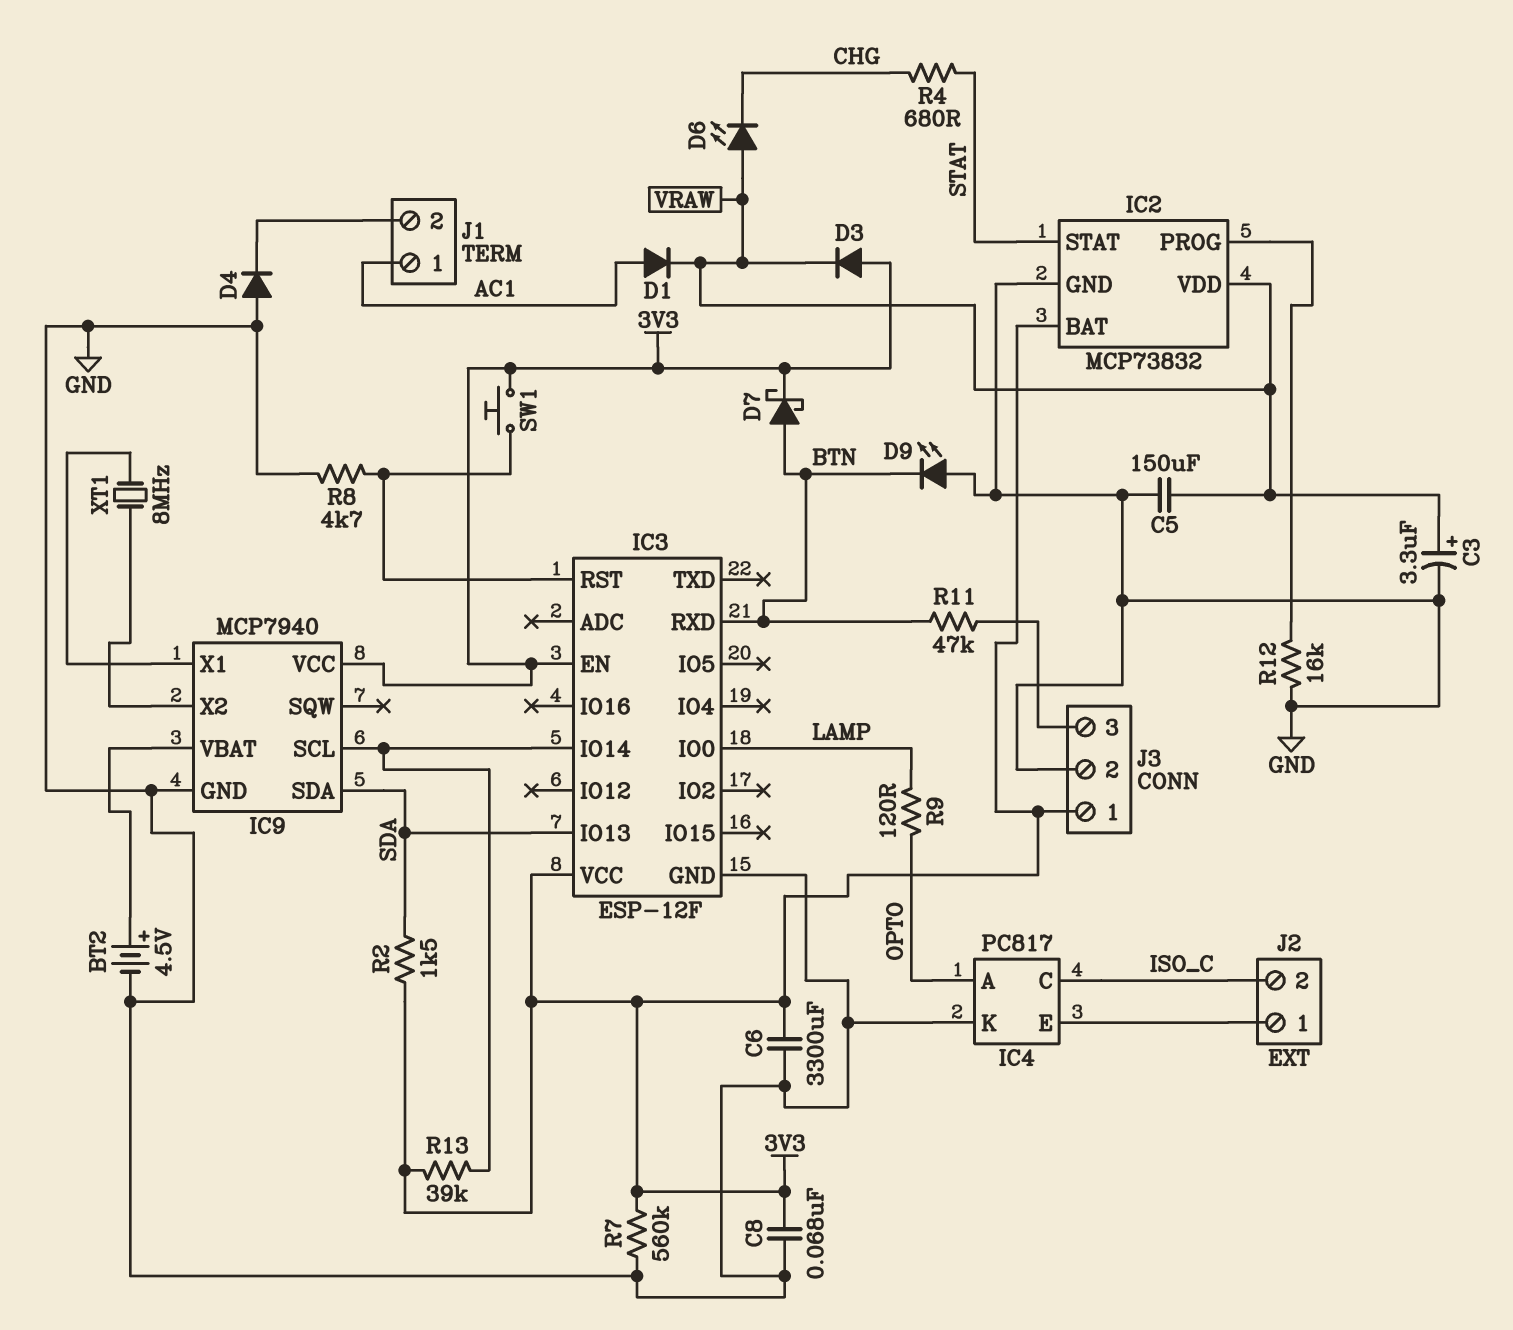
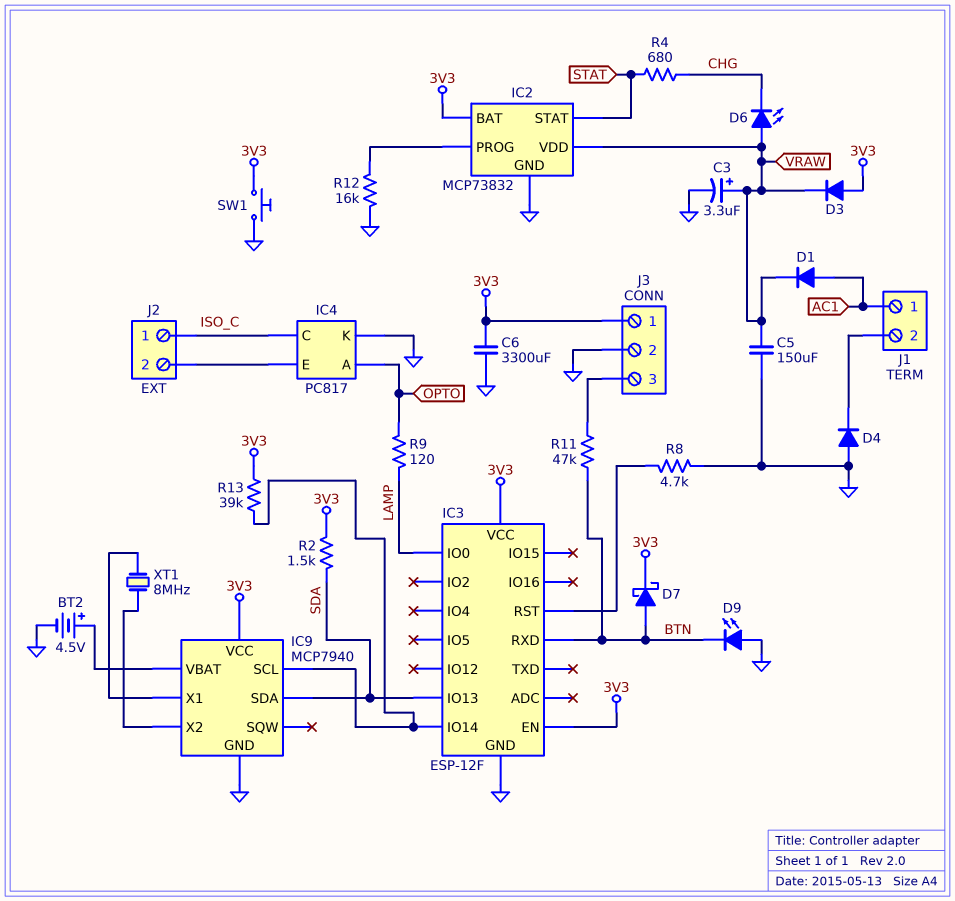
C8: 68nF (3V3, GND) -> none
J2 pin 1: IC4/E -> ISO_C
J2 pin 2: ISO_C -> IC4/E
R7: 560k (3V3, GND) -> none
SW1: button (3V3, IC3/RST) -> button (3V3, GND)

